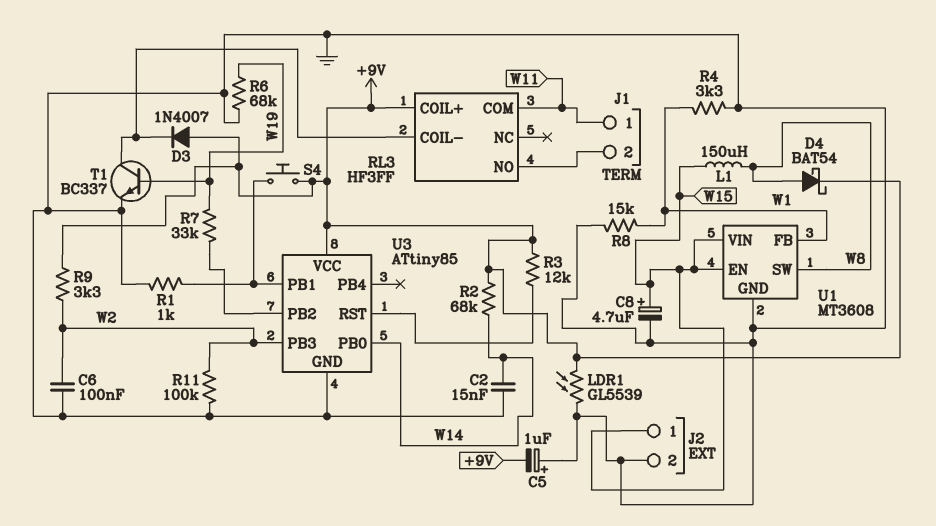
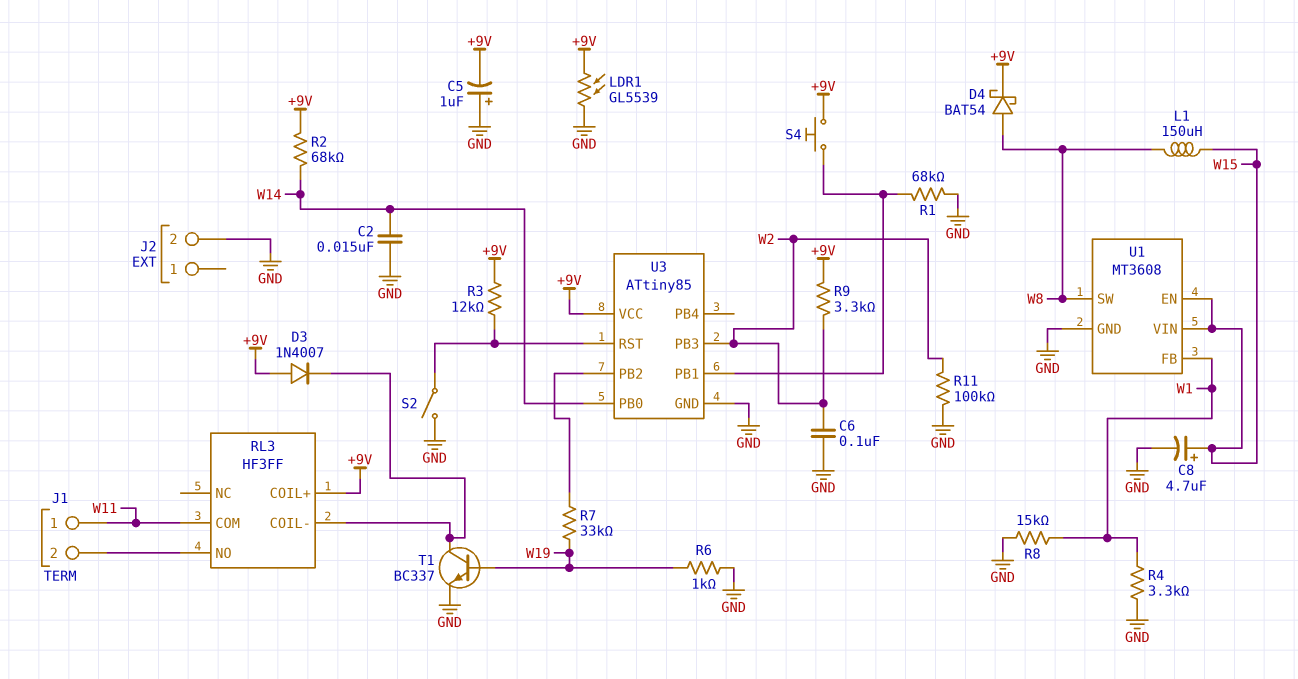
J2 pin 1: W15 -> none
R1: 1k (GND, U3/PB1) -> 68k (GND, U3/PB1)
R6: 68k (GND, W19) -> 1k (GND, W19)
S2: none -> switch (GND, U3/RST)

